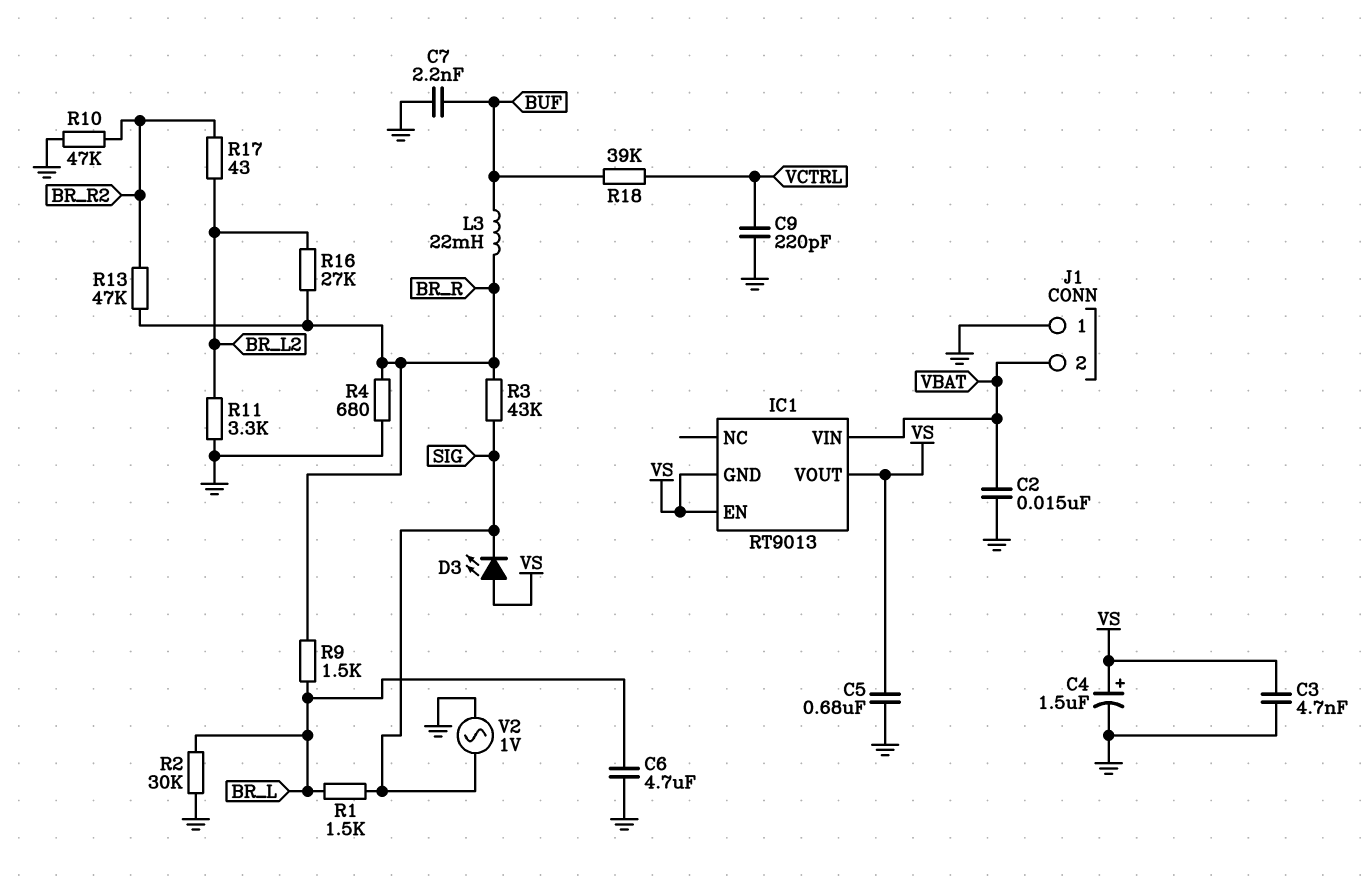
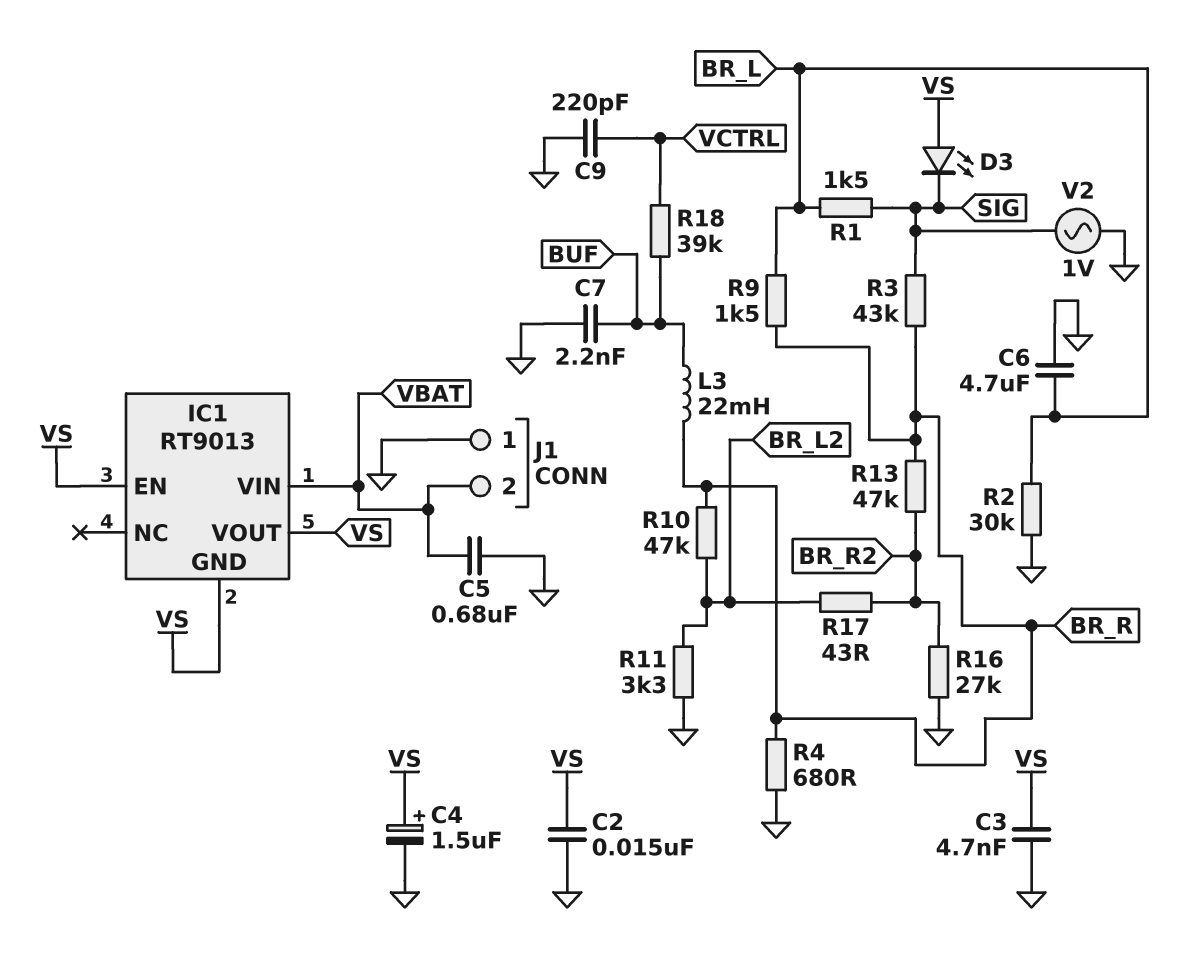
C2: 15nF (GND, VBAT) -> 15nF (GND, VS)
C5: 680nF (GND, VS) -> 680nF (GND, VBAT)
R10: 47k (BR_R2, GND) -> 47k (BR_L2, BR_R)
R16: 27k (BR_L2, BR_R) -> 27k (BR_R2, GND)

